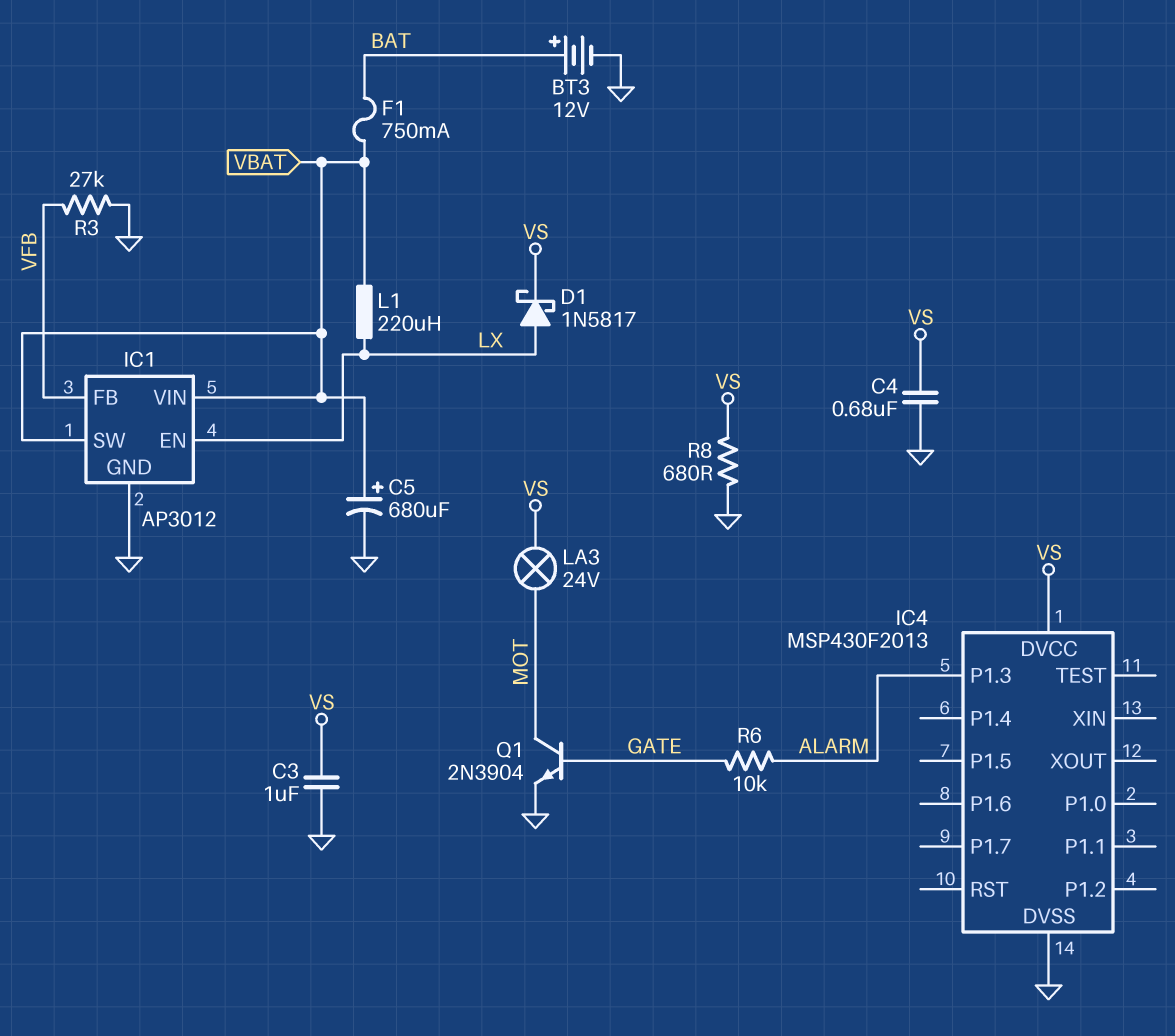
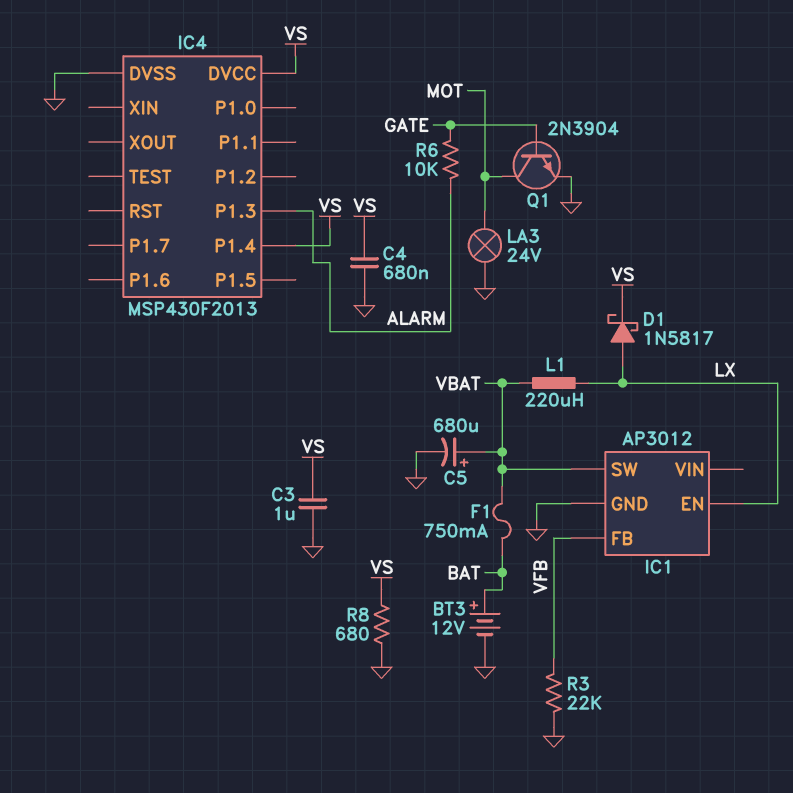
IC1 pin VIN: VBAT -> none
IC4 pin P1.4: none -> VS
LA3: lamp 24V (MOT, VS) -> lamp 24V (GND, MOT)
R3: 27k (GND, VFB) -> 22k (GND, VFB)

